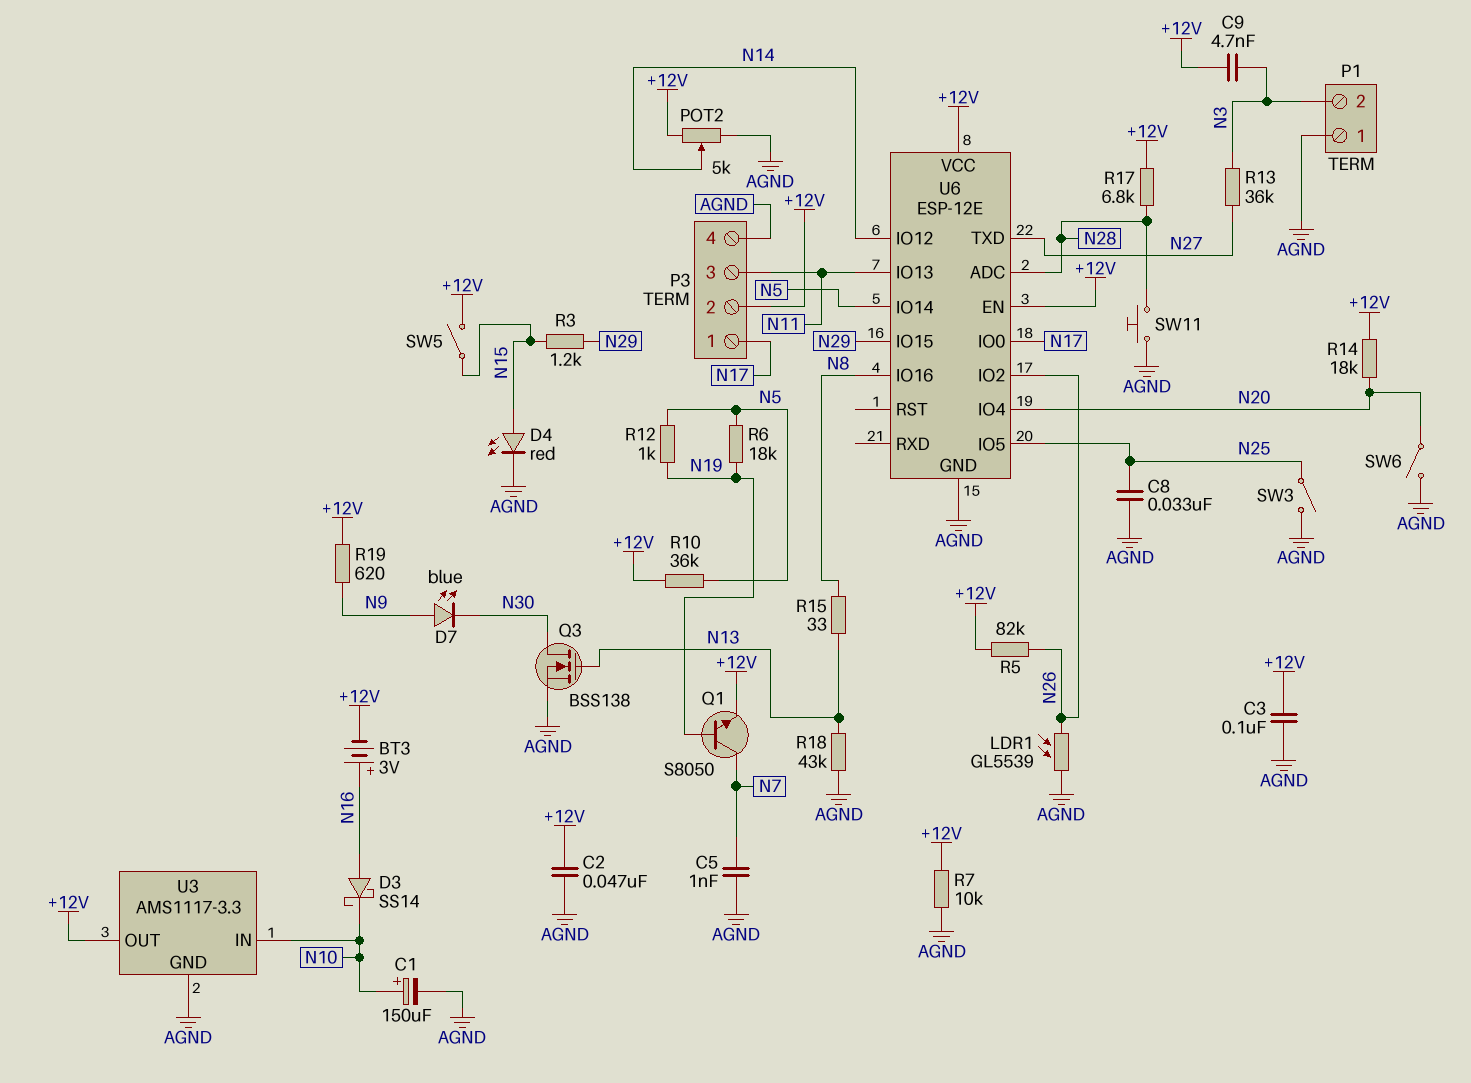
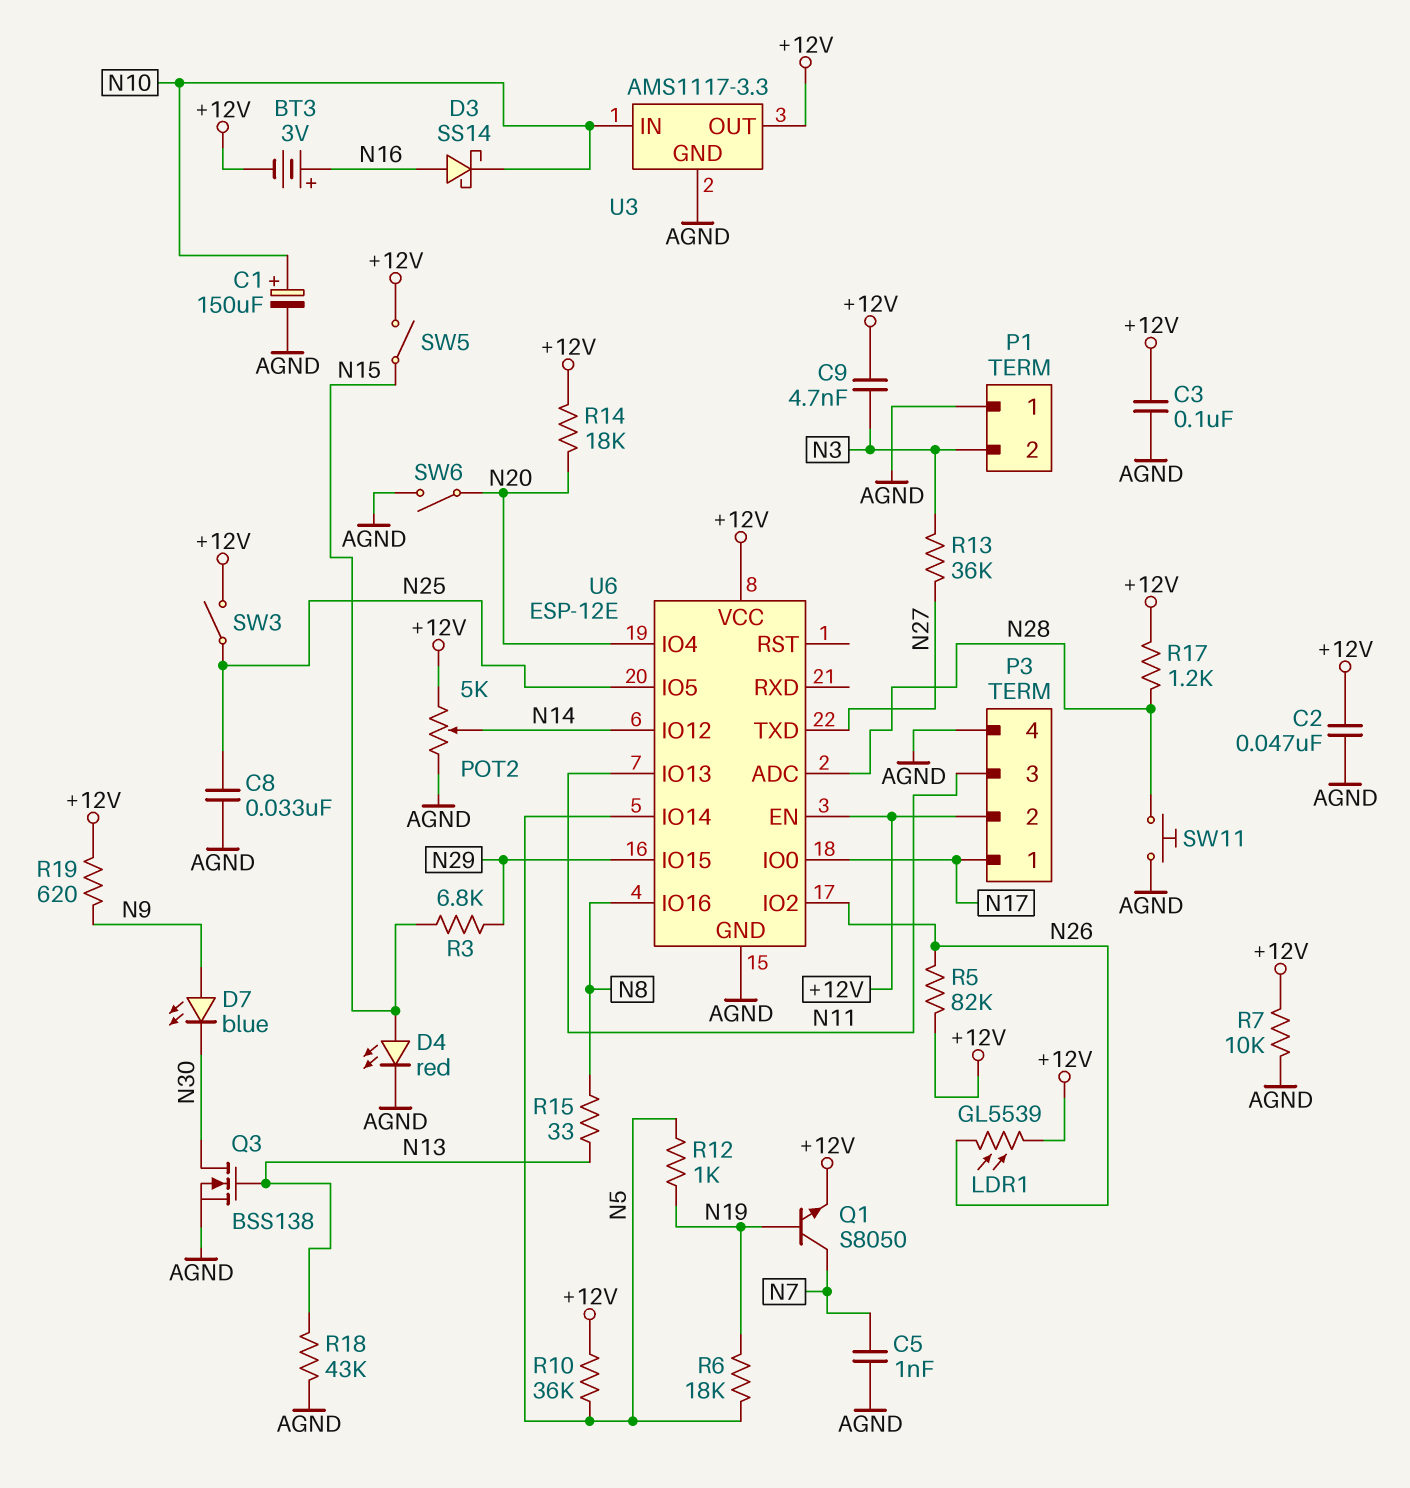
LDR1: GL5539 (AGND, N26) -> GL5539 (+12V, N26)
R3: 1.2k (N15, N29) -> 6.8k (N15, N29)
R17: 6.8k (+12V, N28) -> 1.2k (+12V, N28)
SW3: switch (AGND, N25) -> switch (+12V, N25)

